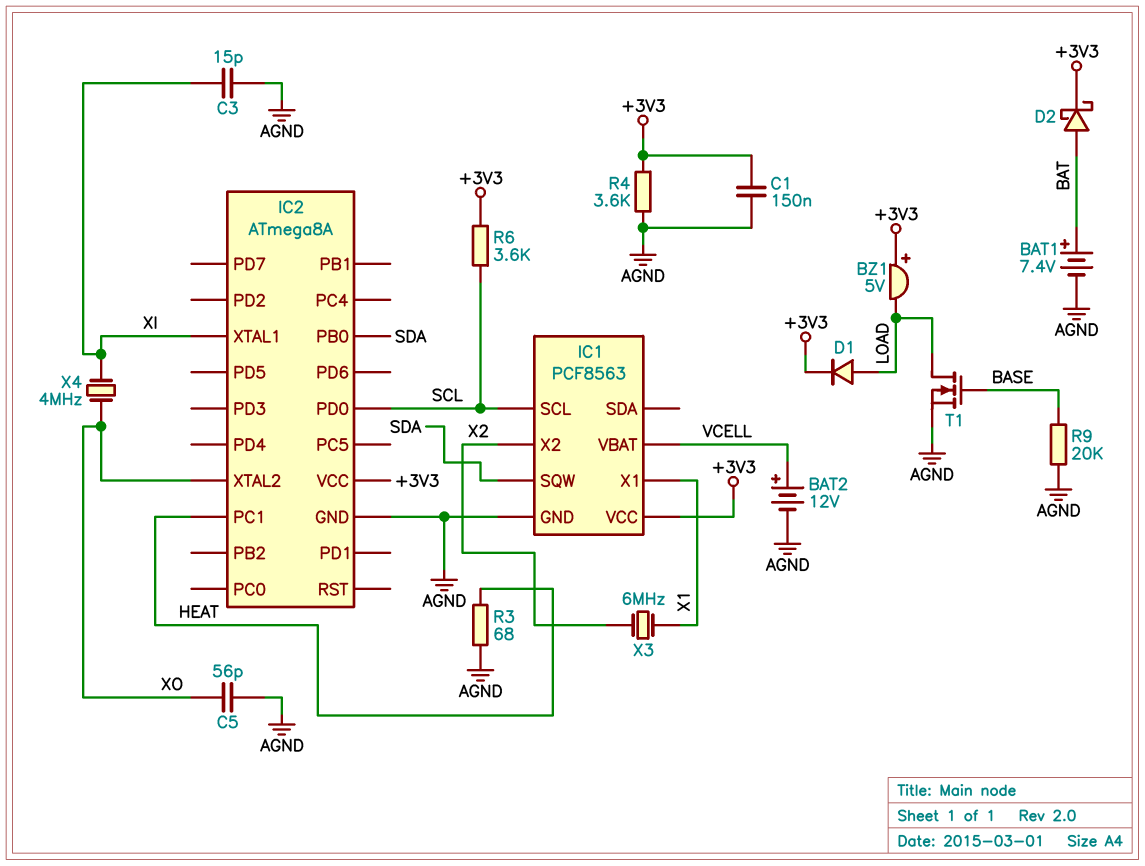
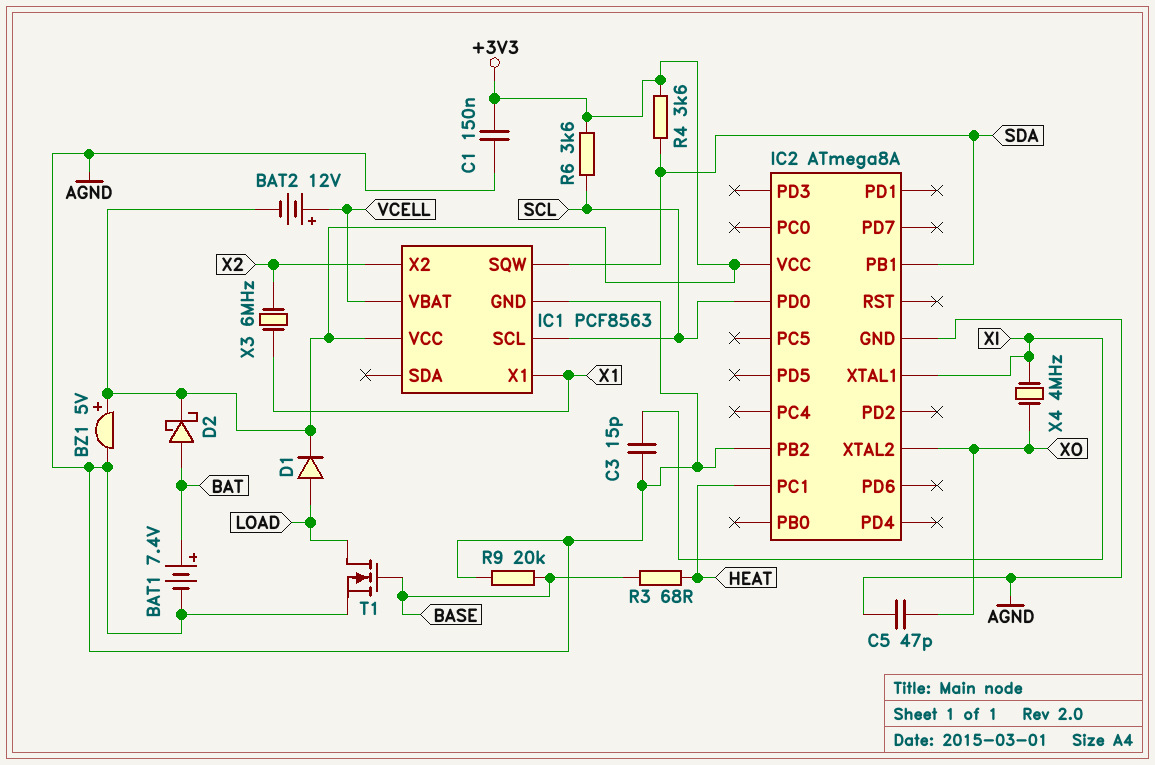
BAT2: 12V (plus VCELL, minus AGND) -> 12V (plus VCELL, minus +3V3)
BZ1: buzzer 5V (plus +3V3, minus LOAD) -> buzzer 5V (plus +3V3, minus AGND)
C5: 56pF (AGND, XO) -> 47pF (AGND, XO)
IC2 pin PB0: SDA -> none
IC2 pin PB1: none -> SDA
IC2 pin PB2: none -> AGND
R3: 68 (AGND, HEAT) -> 68 (BASE, HEAT)
R4: 3.6k (+3V3, AGND) -> 3.6k (+3V3, SDA)

